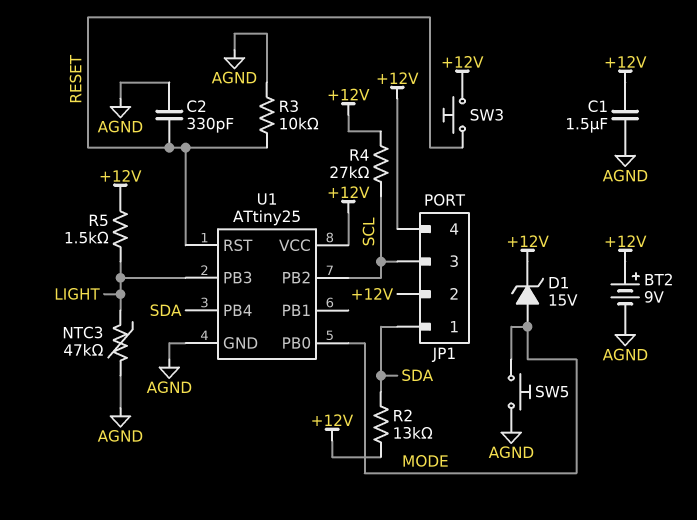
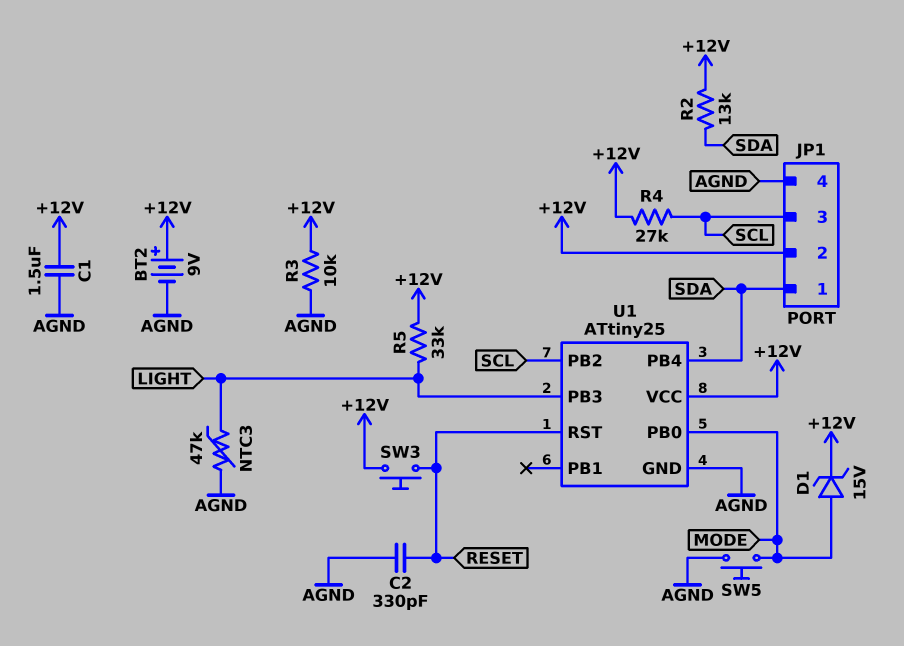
JP1 pin 4: +12V -> AGND
R3: 10k (AGND, RESET) -> 10k (+12V, AGND)
R5: 1.5k (+12V, LIGHT) -> 33k (+12V, LIGHT)

